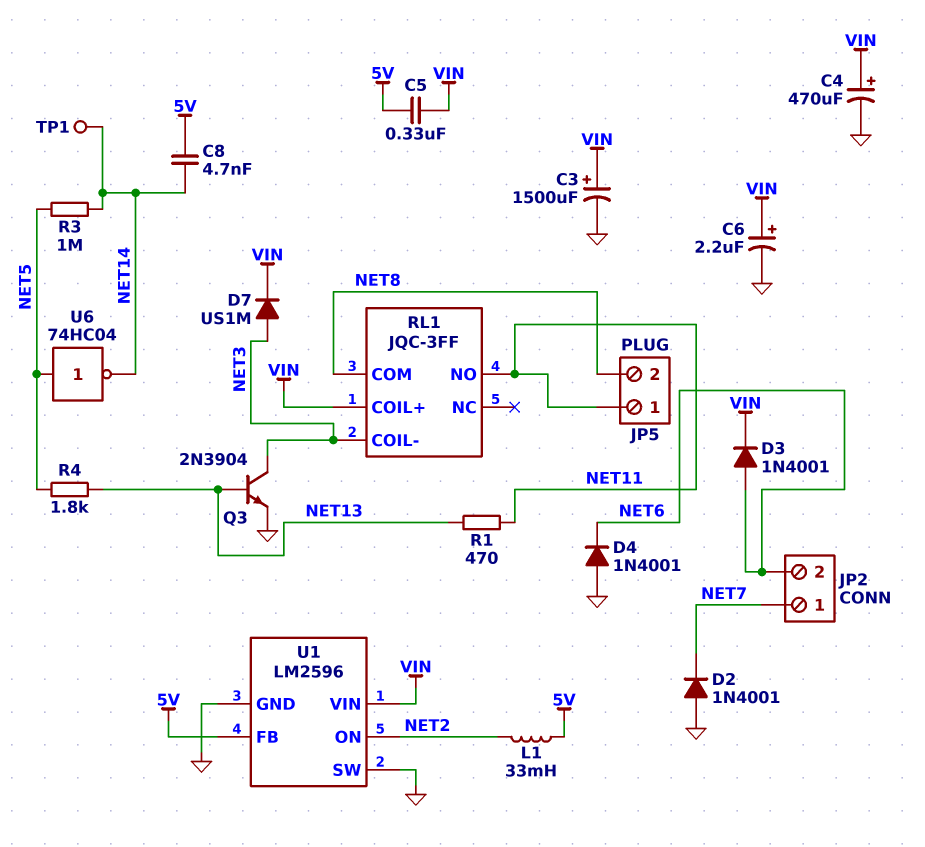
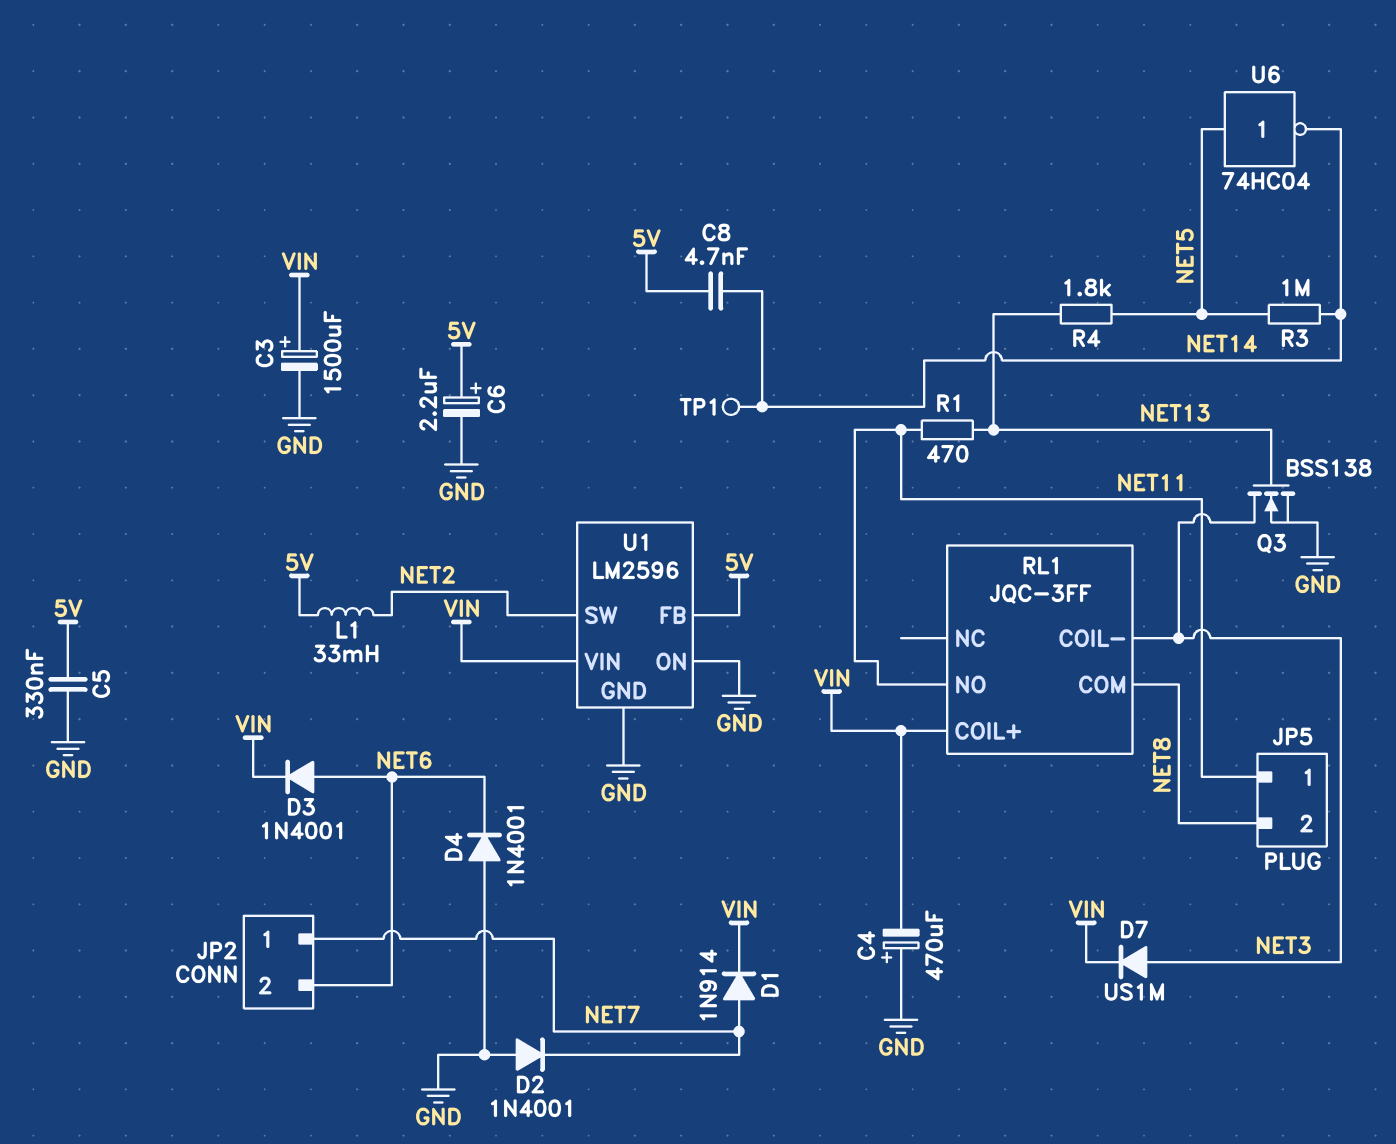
C4: 470uF (plus VIN, minus GND) -> 470uF (plus GND, minus VIN)
C5: 330nF (5V, VIN) -> 330nF (5V, GND)
C6: 2.2uF (plus VIN, minus GND) -> 2.2uF (plus 5V, minus GND)
D1: none -> diode 1N914 (A NET7, K VIN)
Q3: NPN 2N3904 (B NET13, C NET3, E GND) -> NMOS BSS138 (G NET13, D NET3, S GND)
U1 pin ON: NET2 -> GND
U1 pin SW: GND -> NET2

